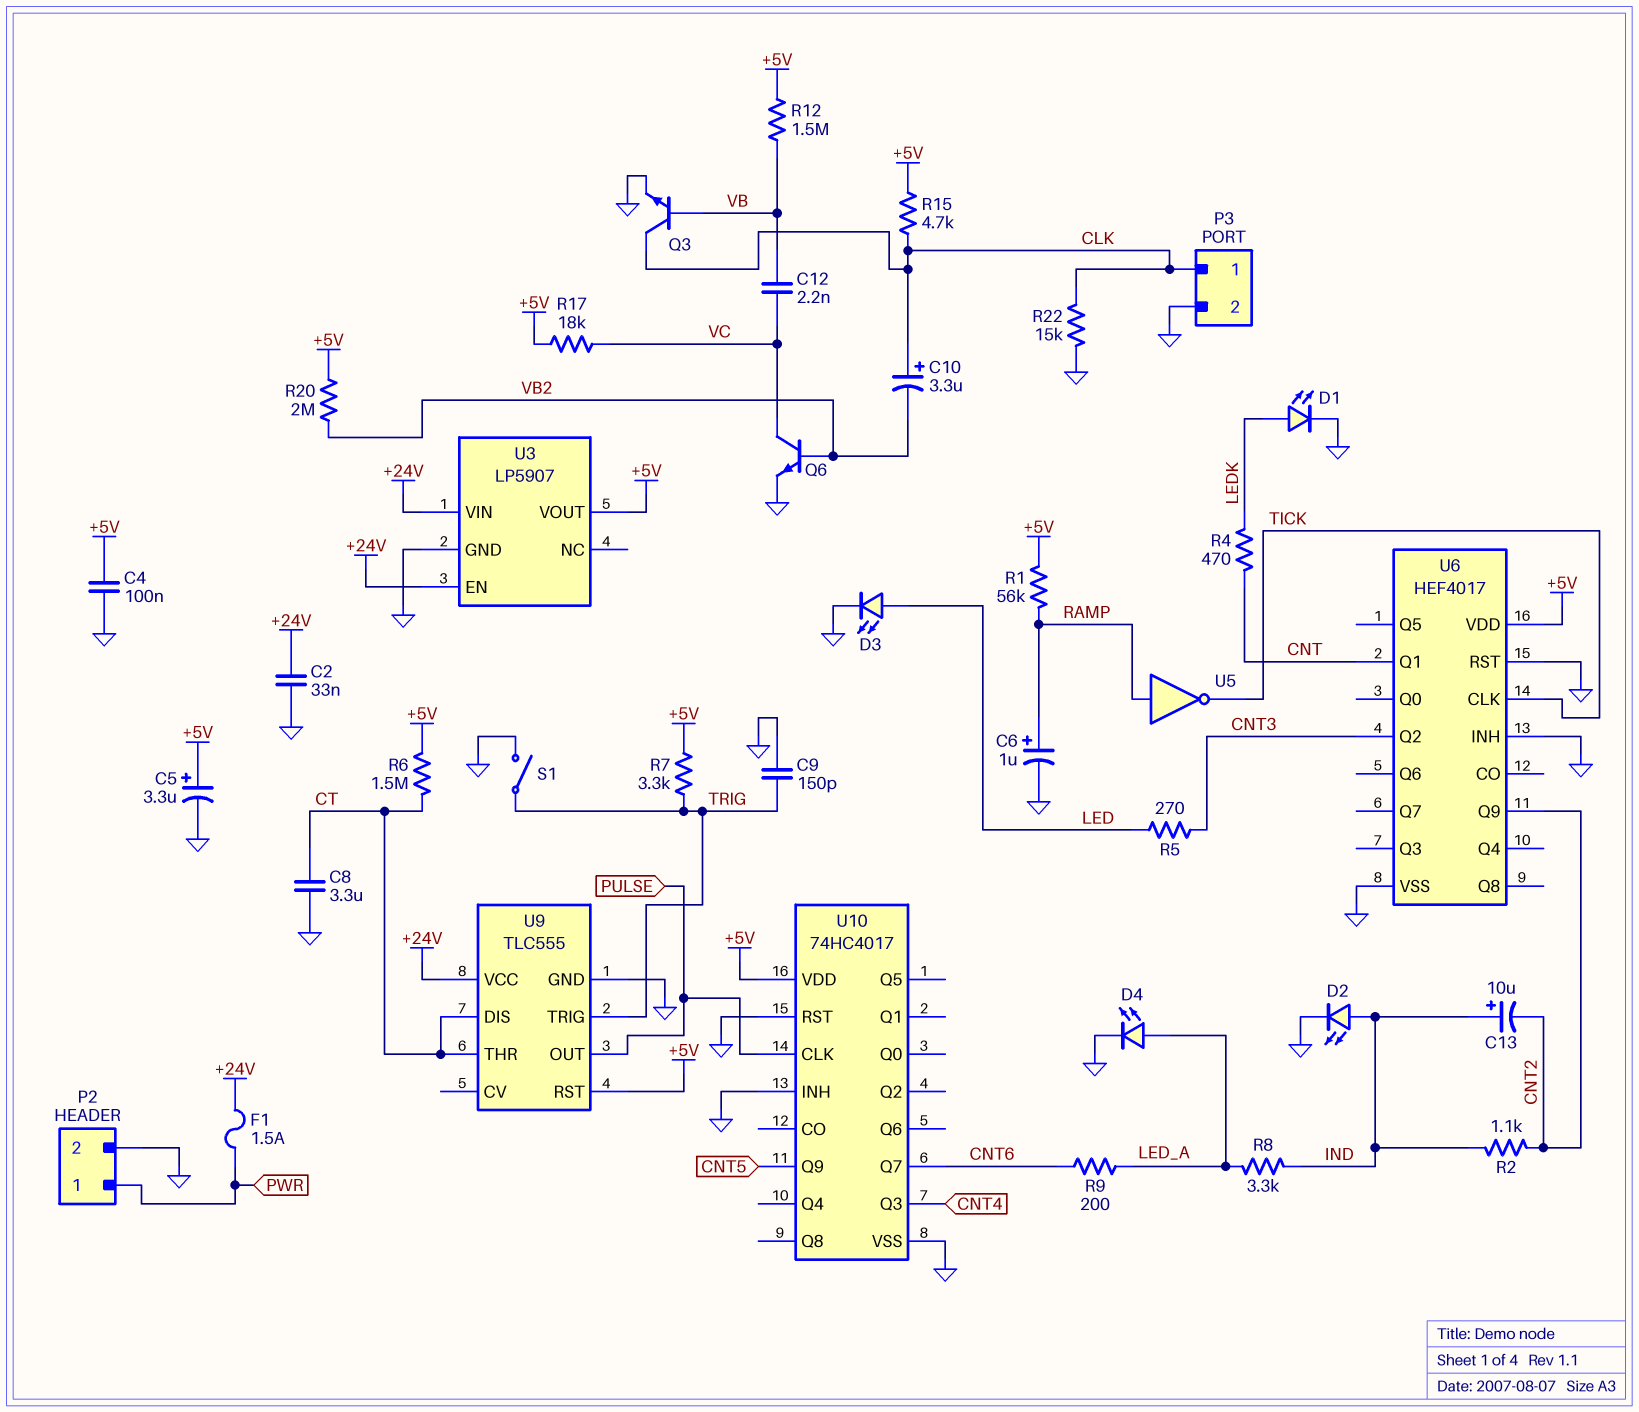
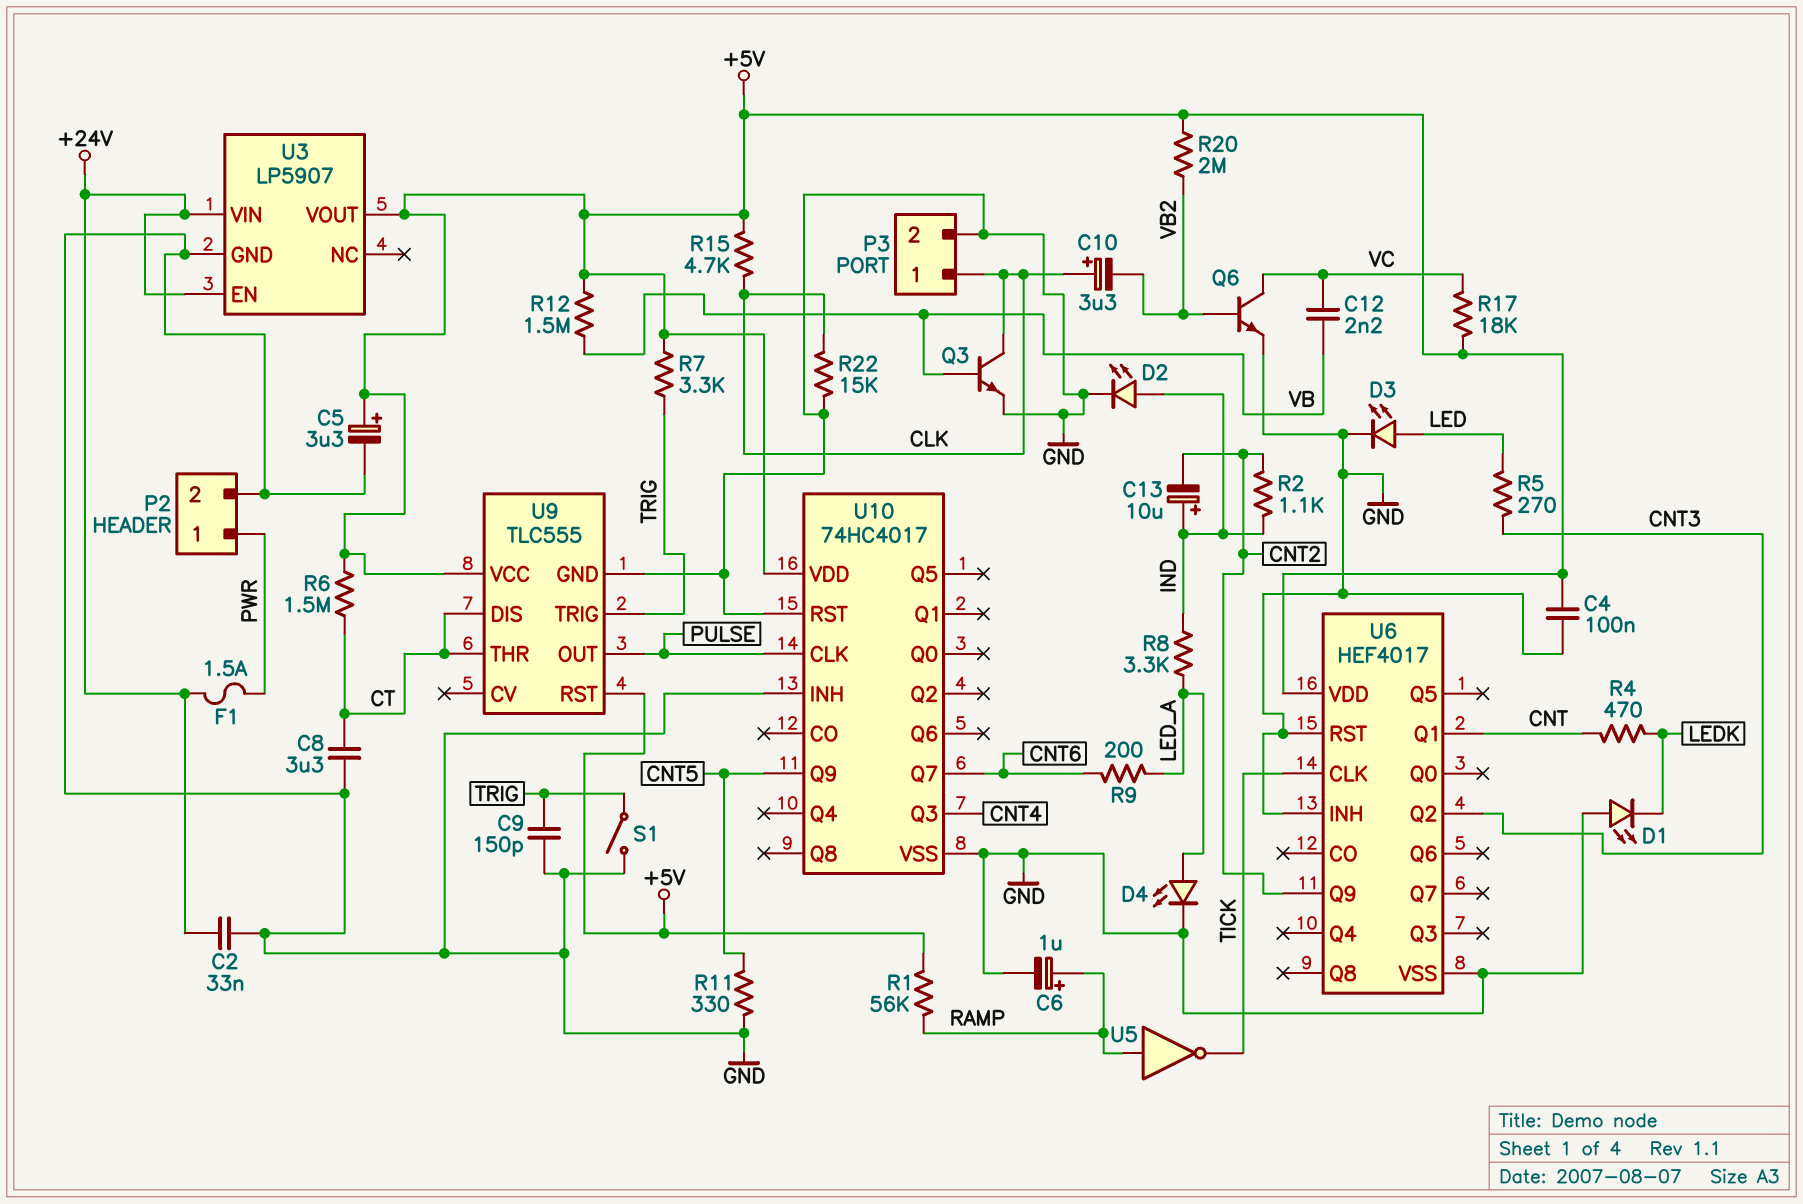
D1: LED (A LEDK, K GND) -> LED (A GND, K LEDK)
R11: none -> 330 (CNT5, GND)
U9 pin VCC: +24V -> +5V

